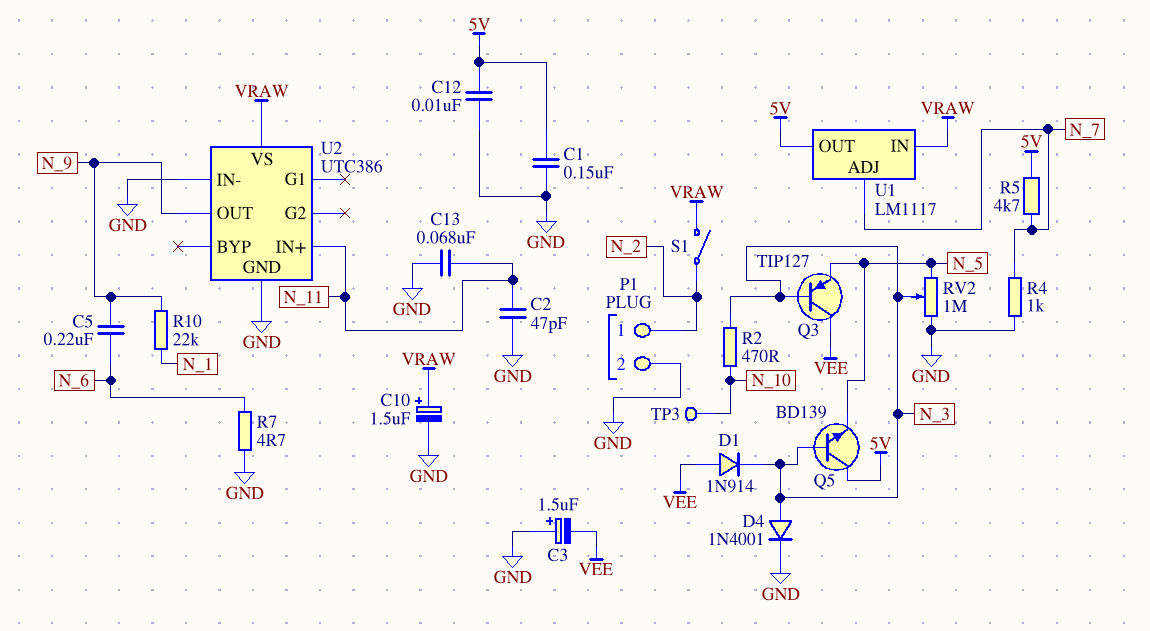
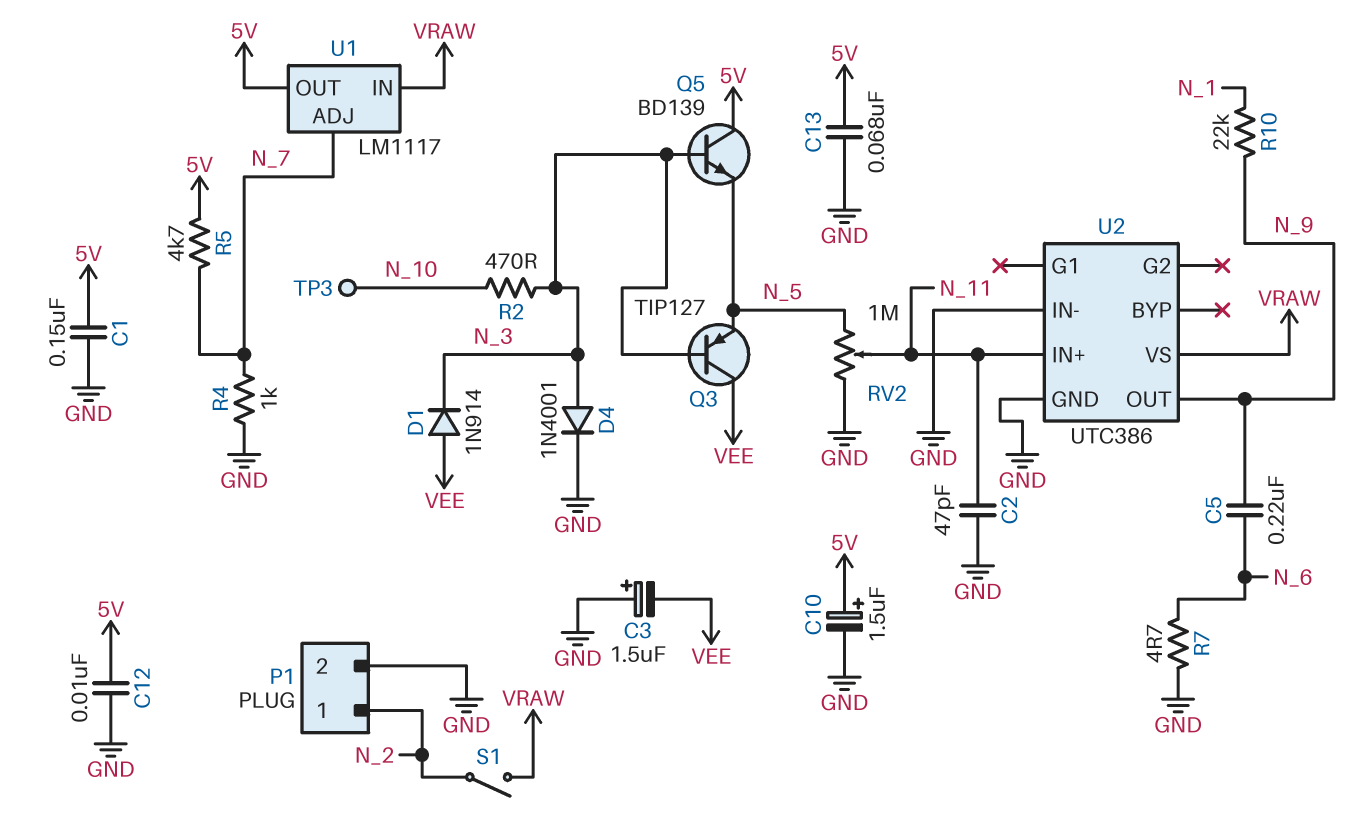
C10: 1.5uF (plus VRAW, minus GND) -> 1.5uF (plus 5V, minus GND)
C13: 68nF (GND, N_11) -> 68nF (5V, GND)
RV2: 1M (GND, N_5, wiper N_3) -> 1M (GND, N_5, wiper N_11)

